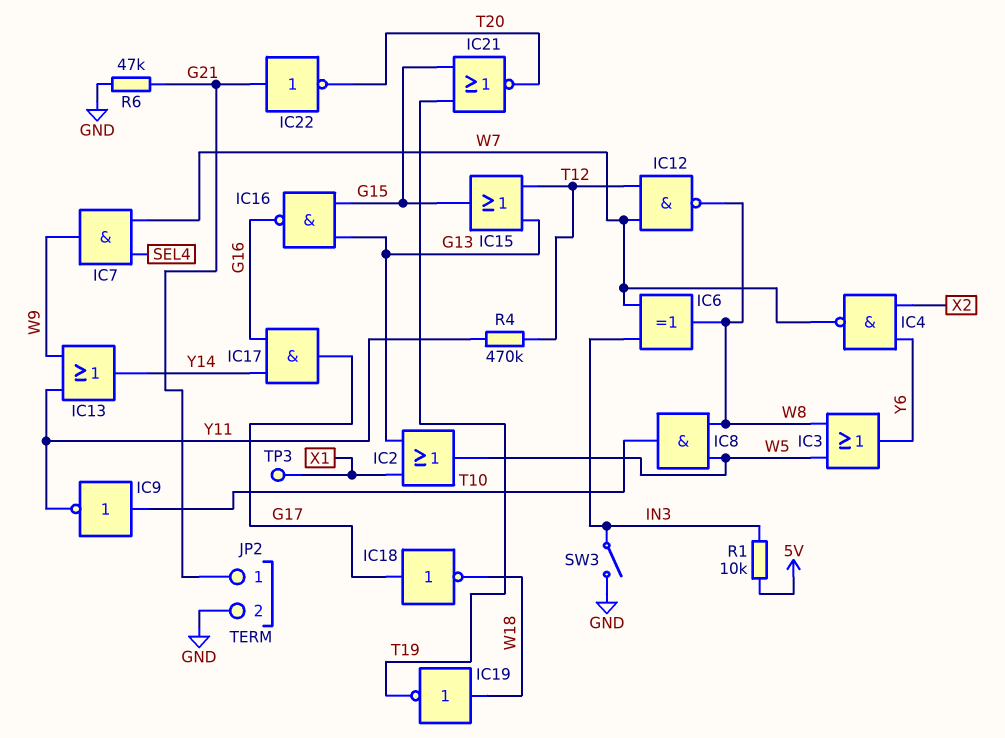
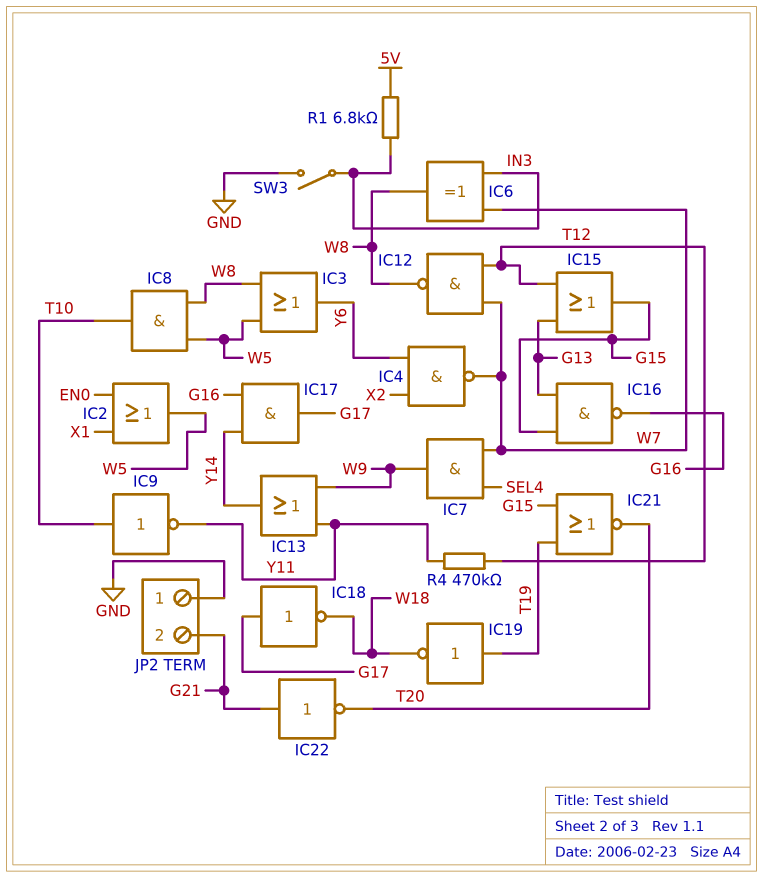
IC2: OR (in G13, in X1, out W5) -> OR (in EN0, in X1, out W5)
IC19: NOT (in W18, out T19) -> NOT (in T19, out W18)
JP2 pin 1: G21 -> GND
JP2 pin 2: GND -> G21
R1: 10k (5V, IN3) -> 6.8k (5V, IN3)
R6: 47k (G21, GND) -> none
TP3: test point (X1) -> none

